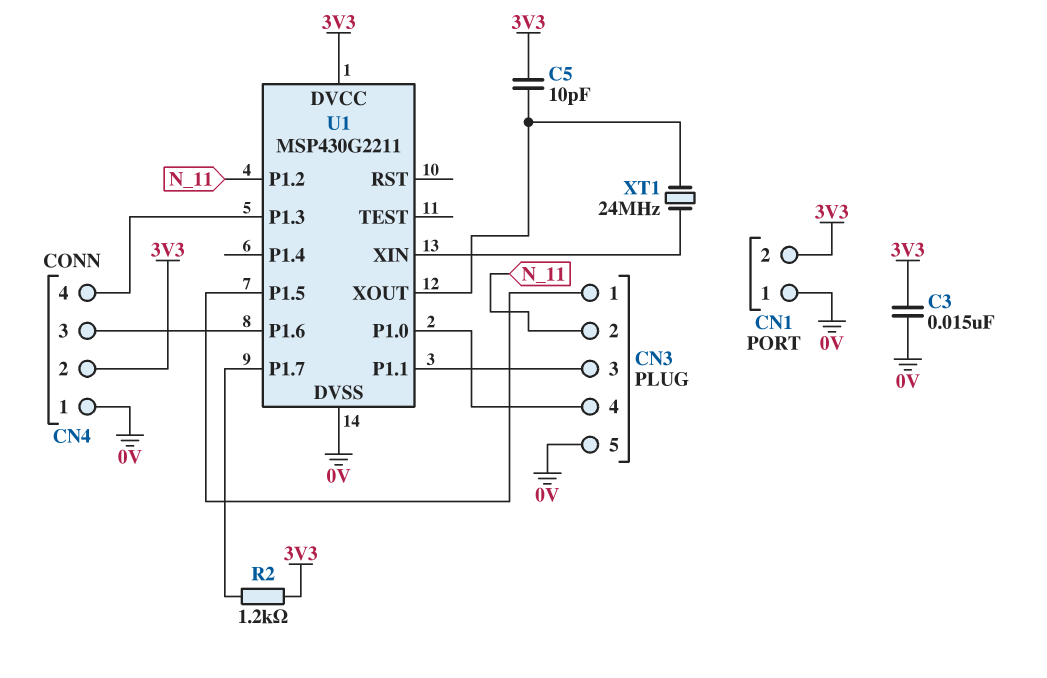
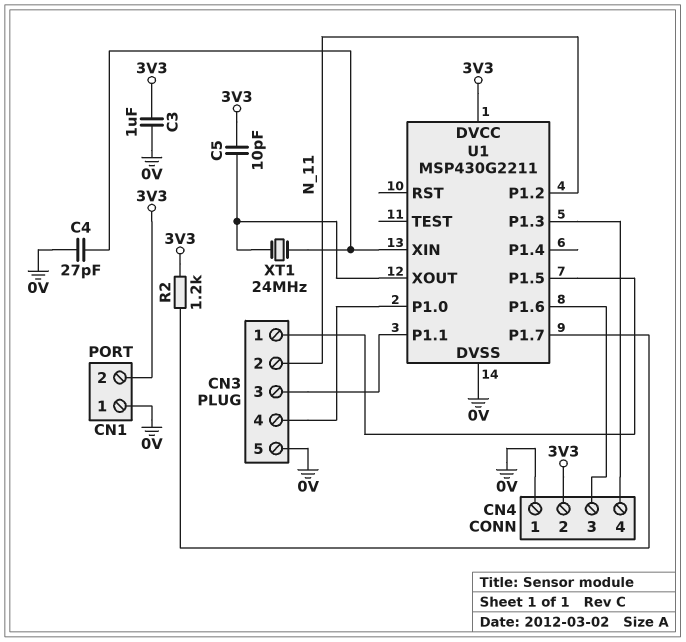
C3: 15nF (0V, 3V3) -> 1uF (0V, 3V3)
C4: none -> 27pF (0V, U1/XIN)

